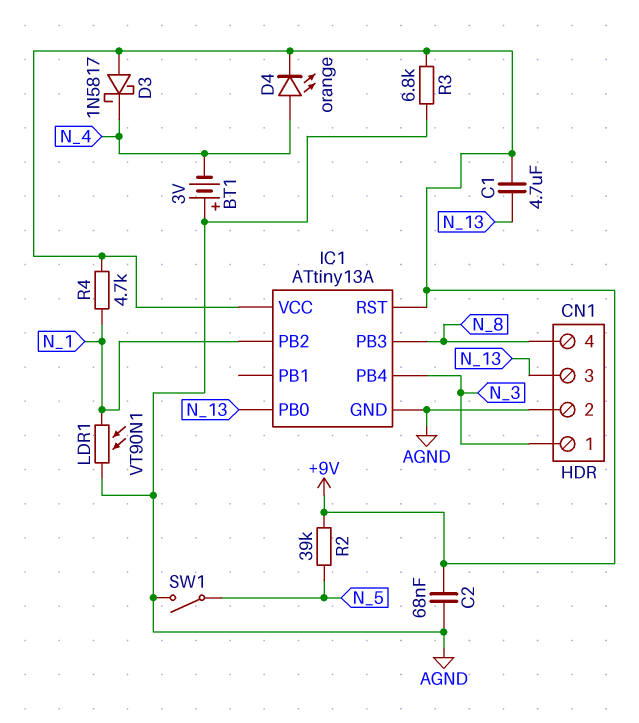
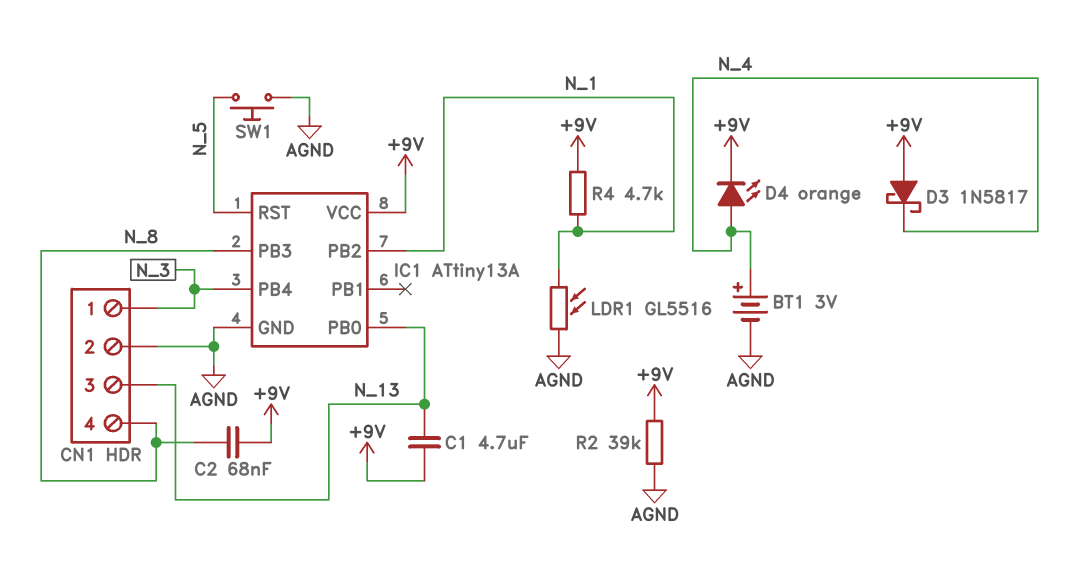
BT1: 3V (plus AGND, minus N_4) -> 3V (plus N_4, minus AGND)
C2: 68nF (+9V, AGND) -> 68nF (+9V, N_8)
IC1 pin RST: +9V -> N_5
LDR1: VT90N1 (AGND, N_1) -> GL5516 (AGND, N_1)
R2: 39k (+9V, N_5) -> 39k (+9V, AGND)
R3: 6.8k (+9V, AGND) -> none
SW1: switch (AGND, N_5) -> button (AGND, N_5)

